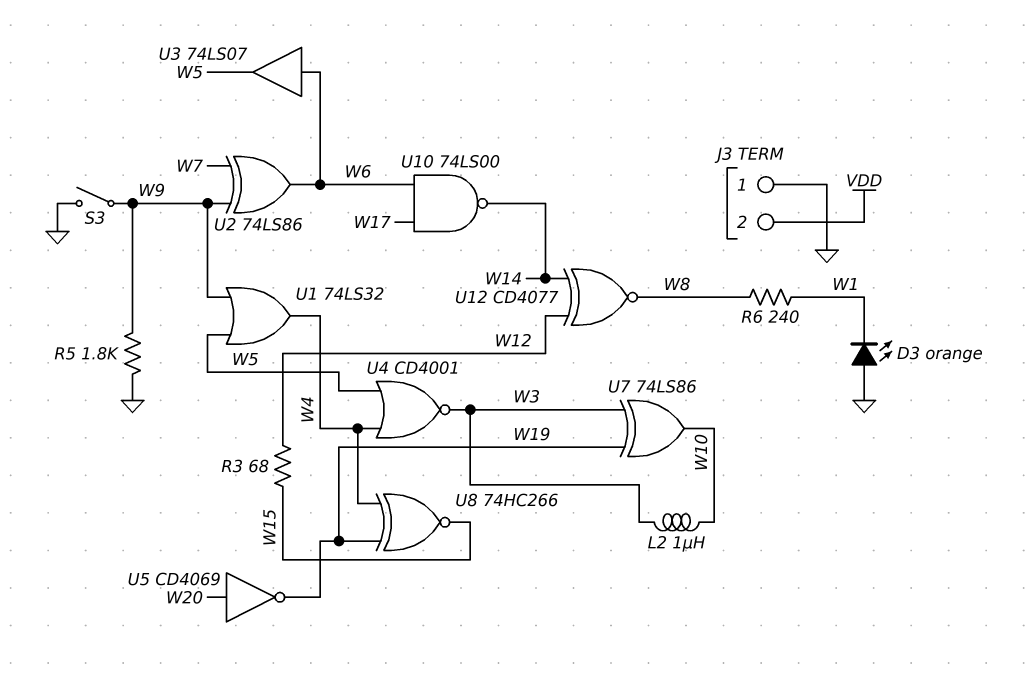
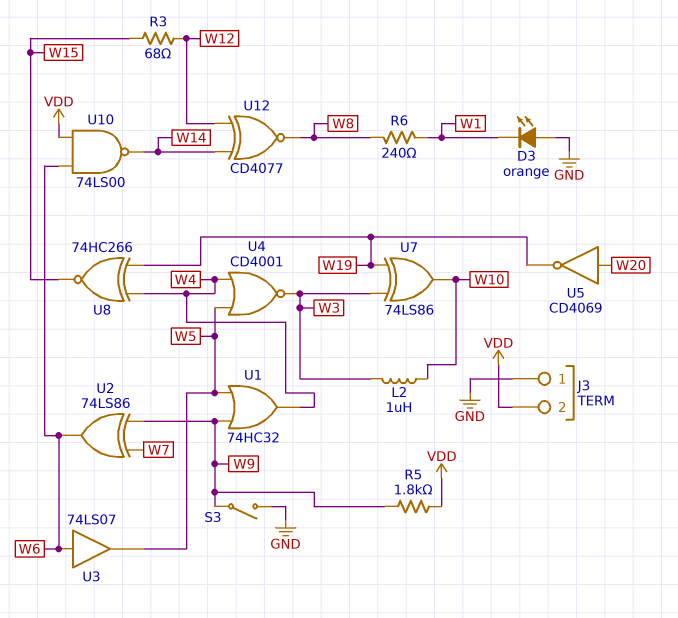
R5: 1.8k (GND, W9) -> 1.8k (VDD, W9)
U1: OR 74LS32 (in W5, in W9, out W4) -> OR 74HC32 (in W5, in W9, out W4)
U10: NAND 74LS00 (in W6, in W17, out W14) -> NAND 74LS00 (in VDD, in W6, out W14)

